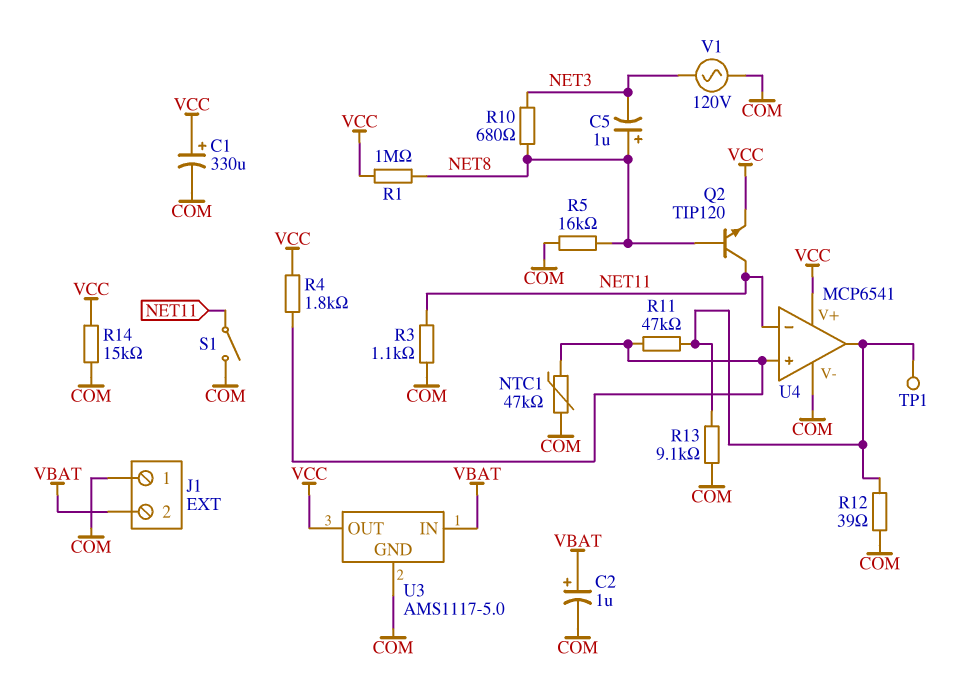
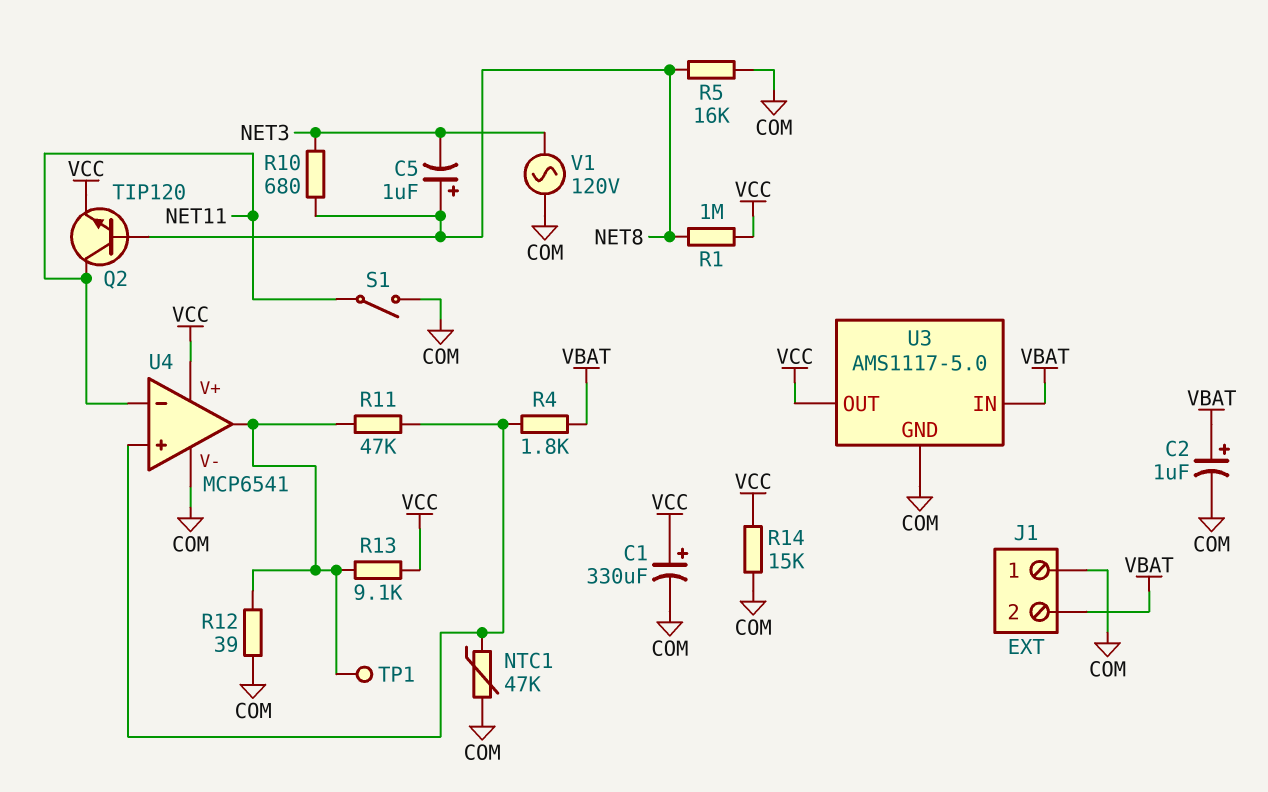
R3: 1.1k (COM, NET11) -> none
R4: 1.8k (U4/in+, VCC) -> 1.8k (U4/in+, VBAT)
R13: 9.1k (COM, U4/out) -> 9.1k (U4/out, VCC)

